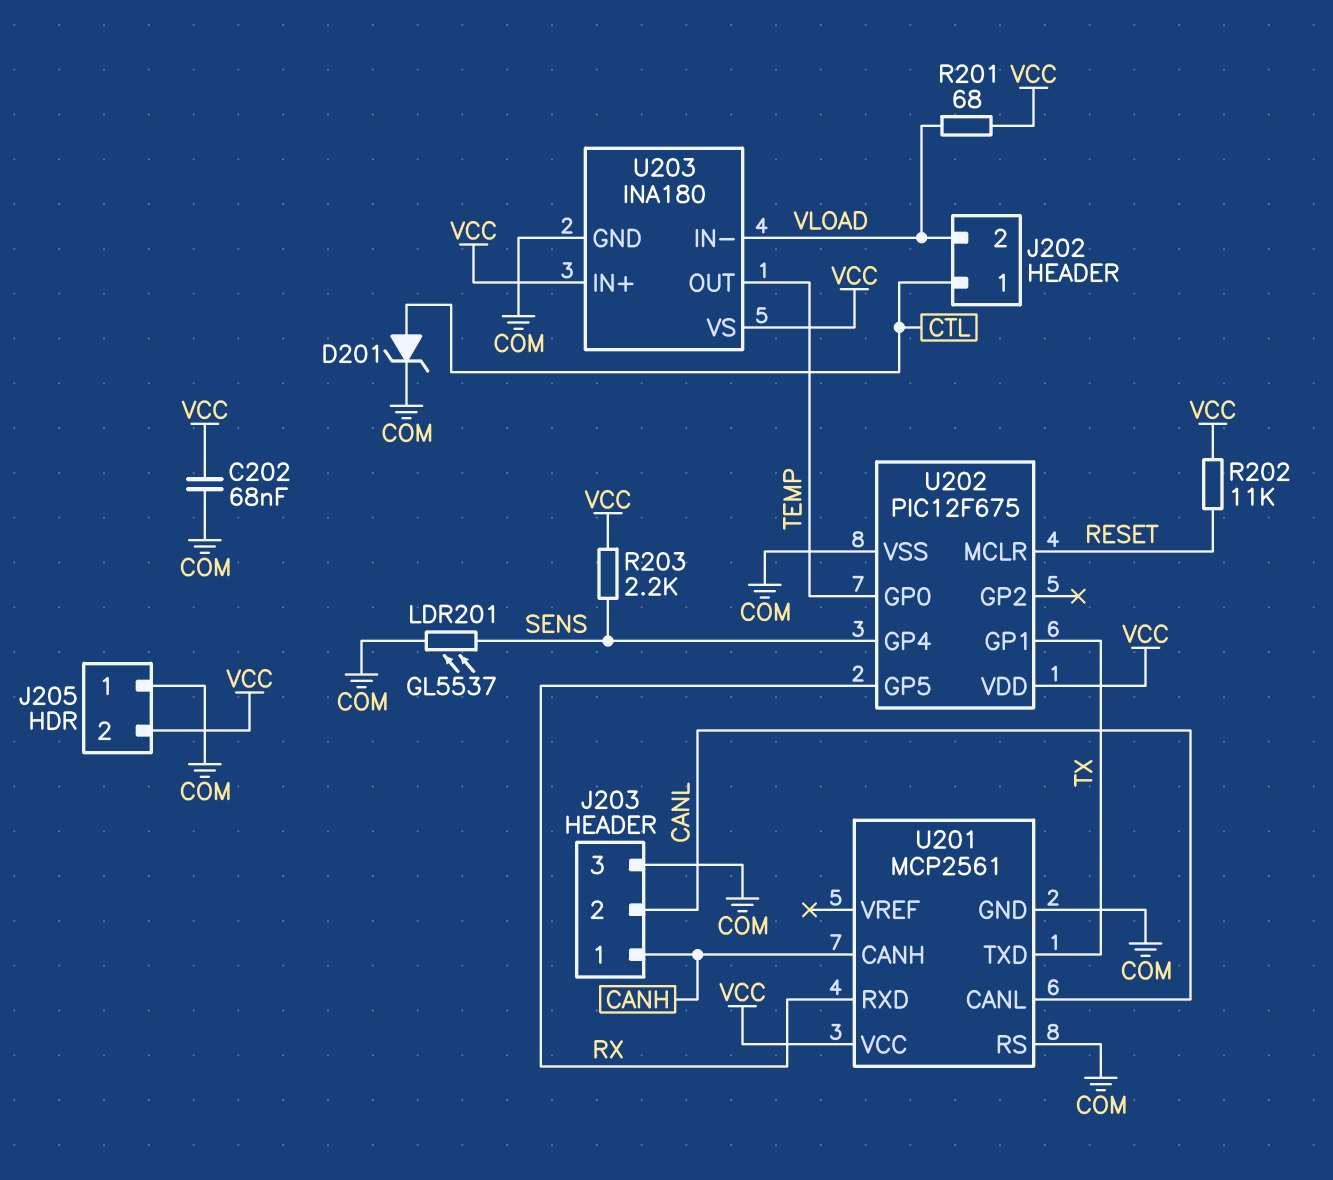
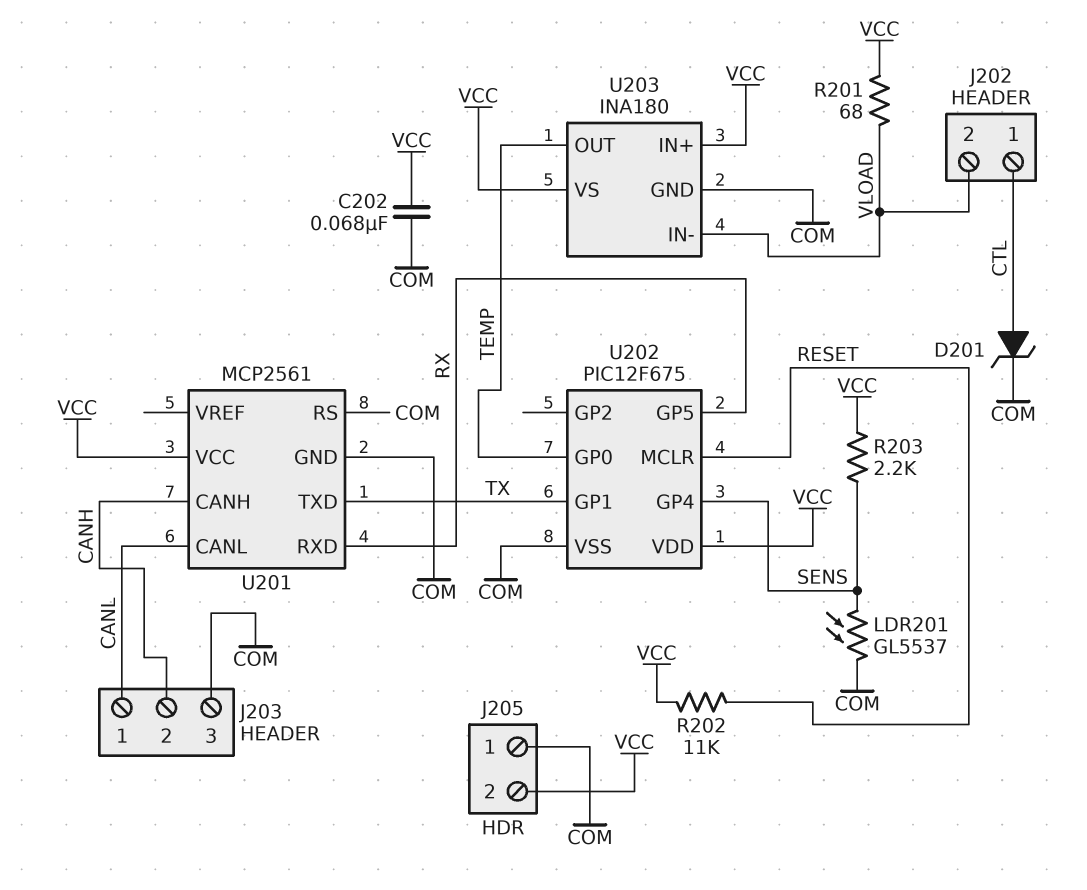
J203 pin 1: CANH -> CANL
J203 pin 2: CANL -> CANH

